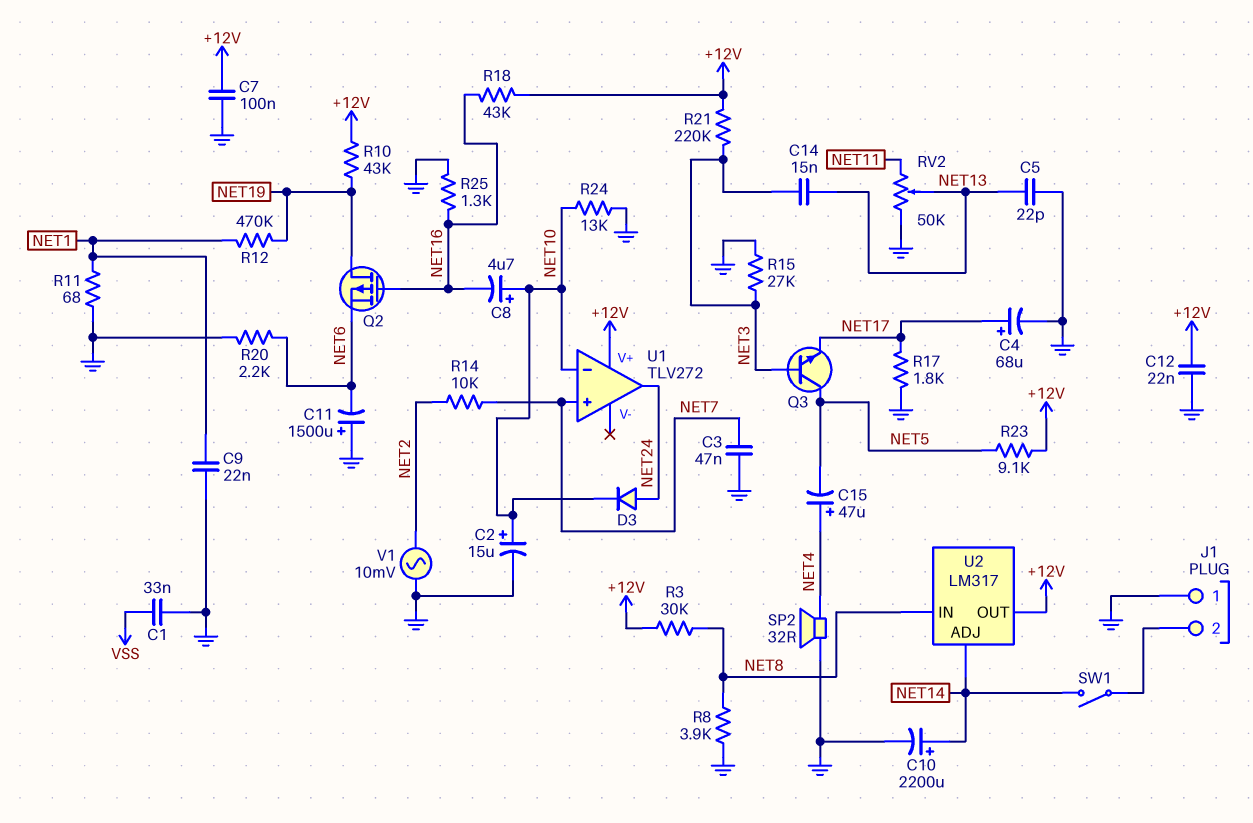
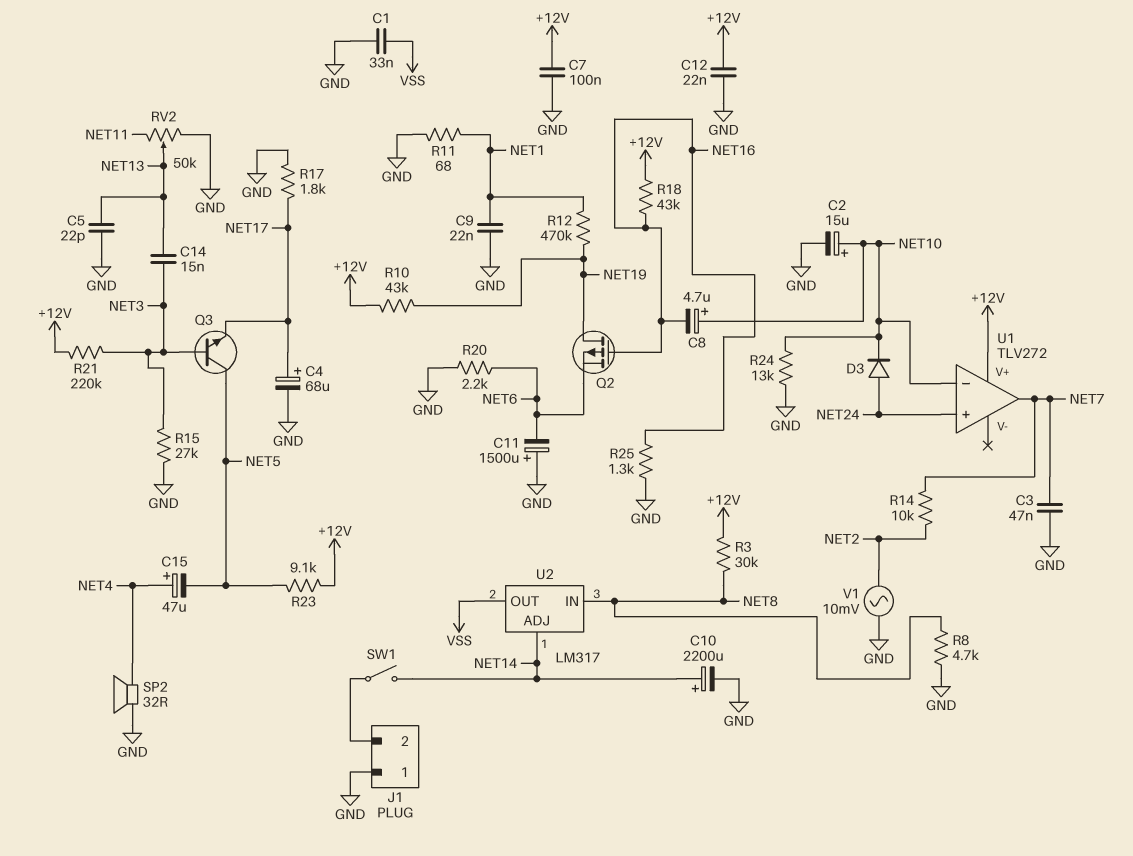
R8: 3.9k (GND, NET8) -> 4.7k (GND, NET8)
U1 pin in+: NET7 -> NET24
U1 pin out: NET24 -> NET7
U2 pin OUT: +12V -> VSS

